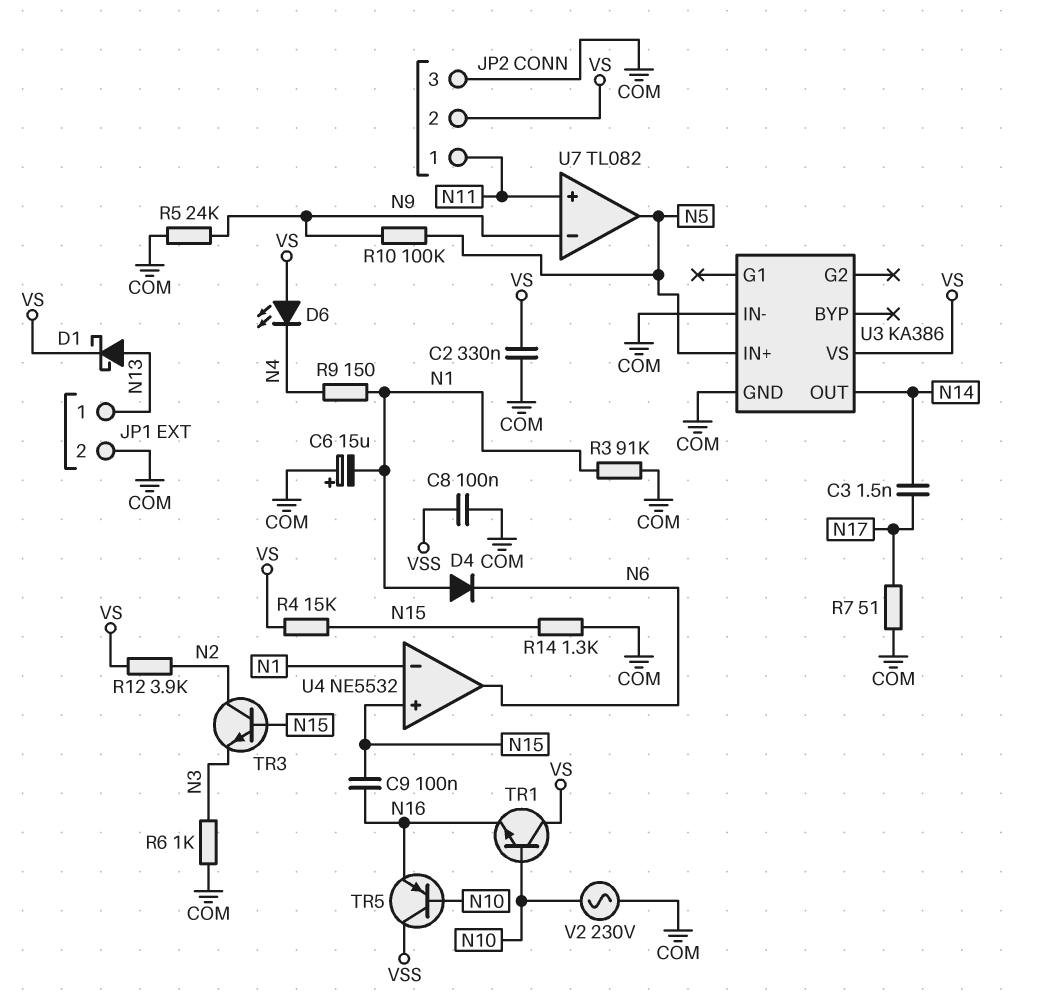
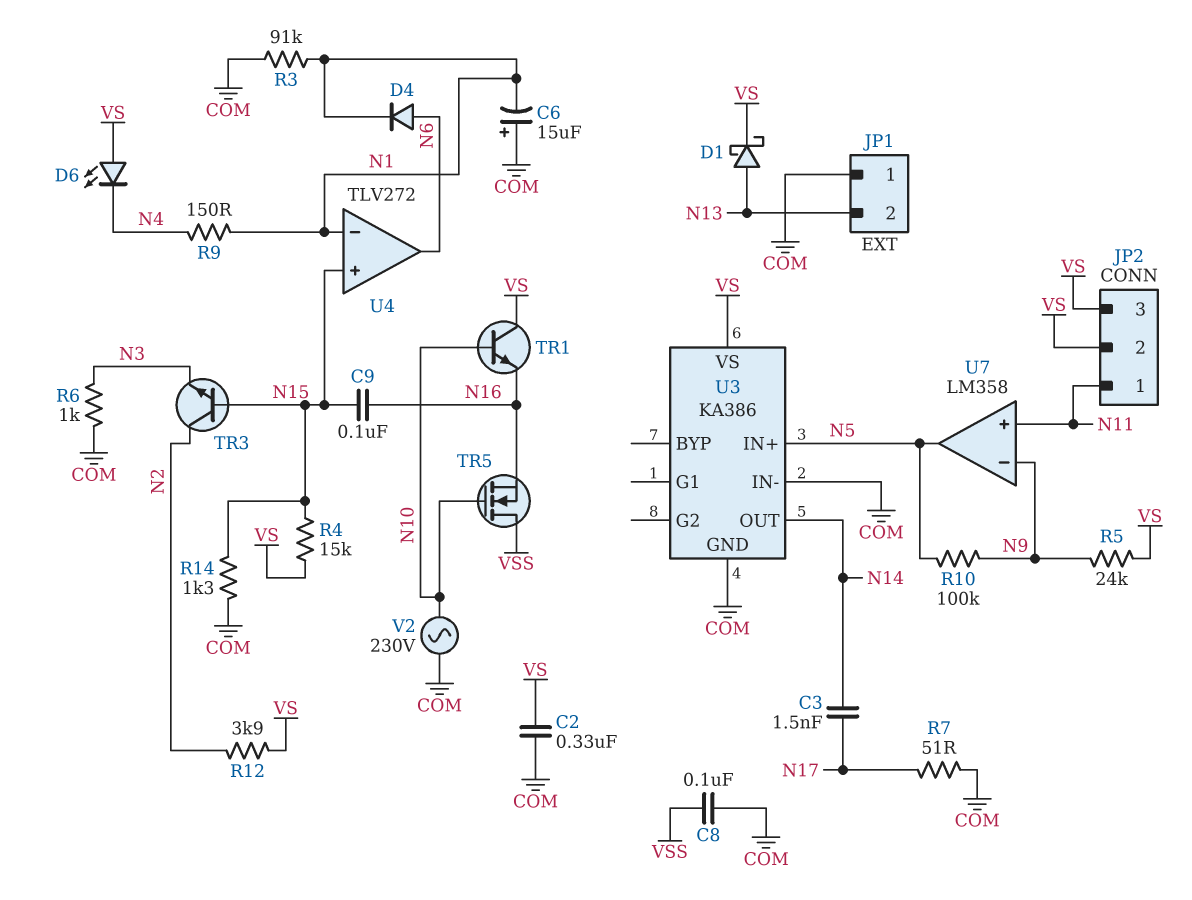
D4: diode (A N1, K N6) -> diode (A N6, K N1)
JP1 pin 1: N13 -> COM
JP1 pin 2: COM -> N13
JP2 pin 3: COM -> VS
R5: 24k (COM, N9) -> 24k (N9, VS)
TR5: PNP (B N10, C VSS, E N16) -> NMOS (G N10, D VSS, S N16)
U4: NE5532 -> TLV272
U7: TL082 -> LM358

